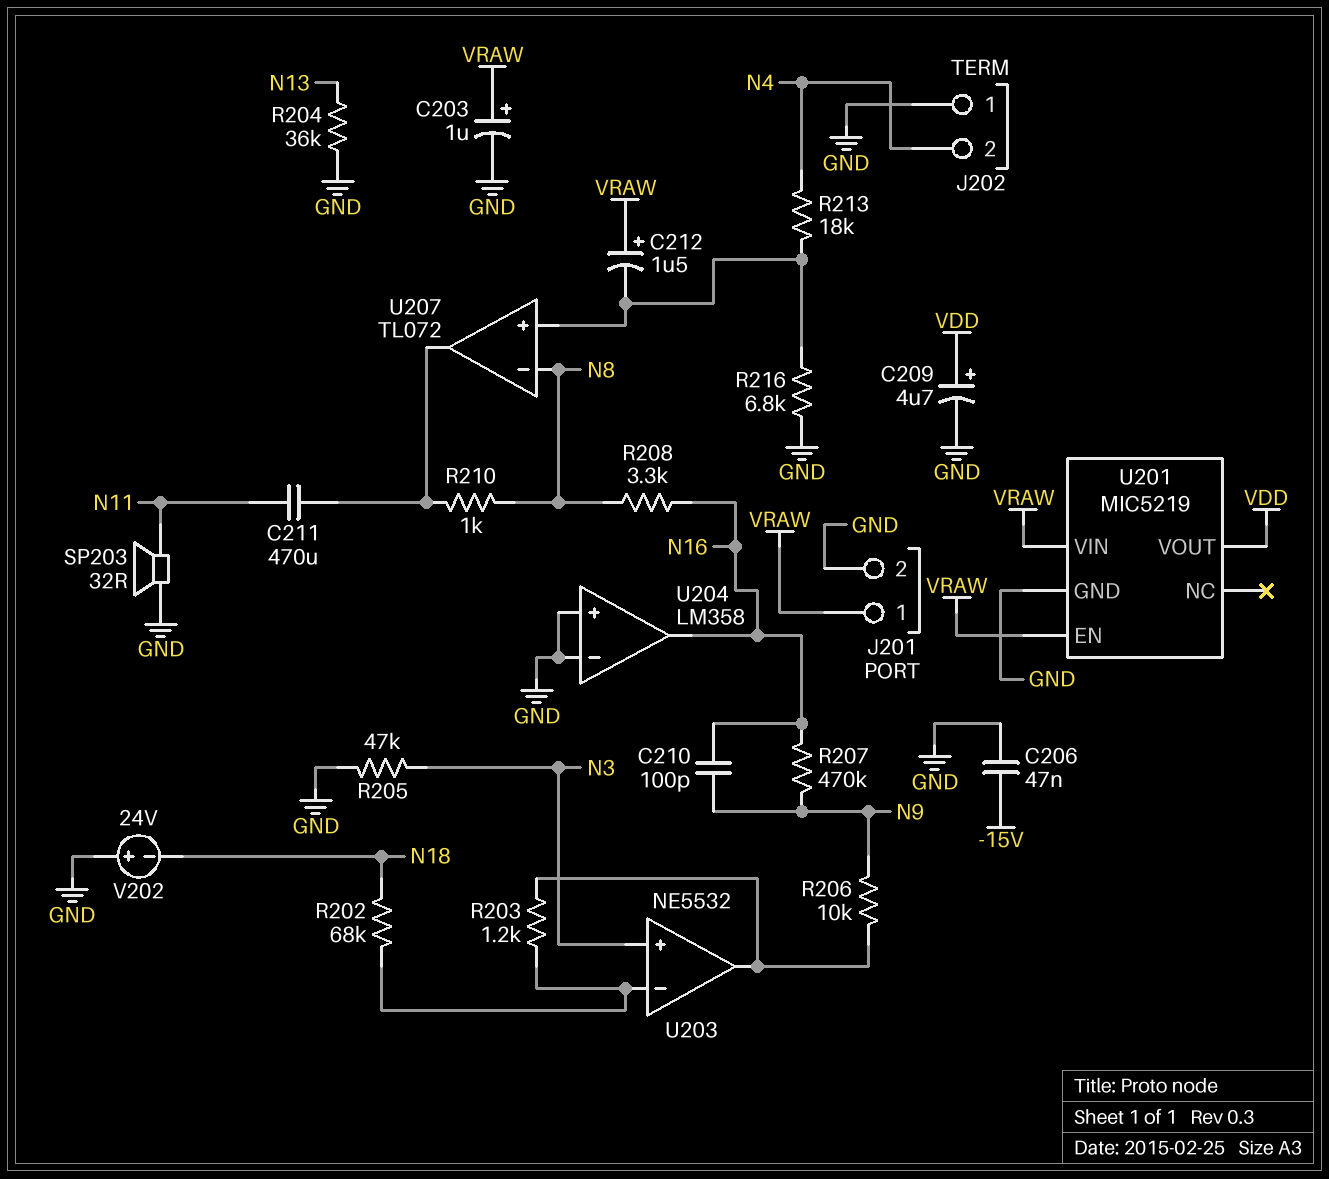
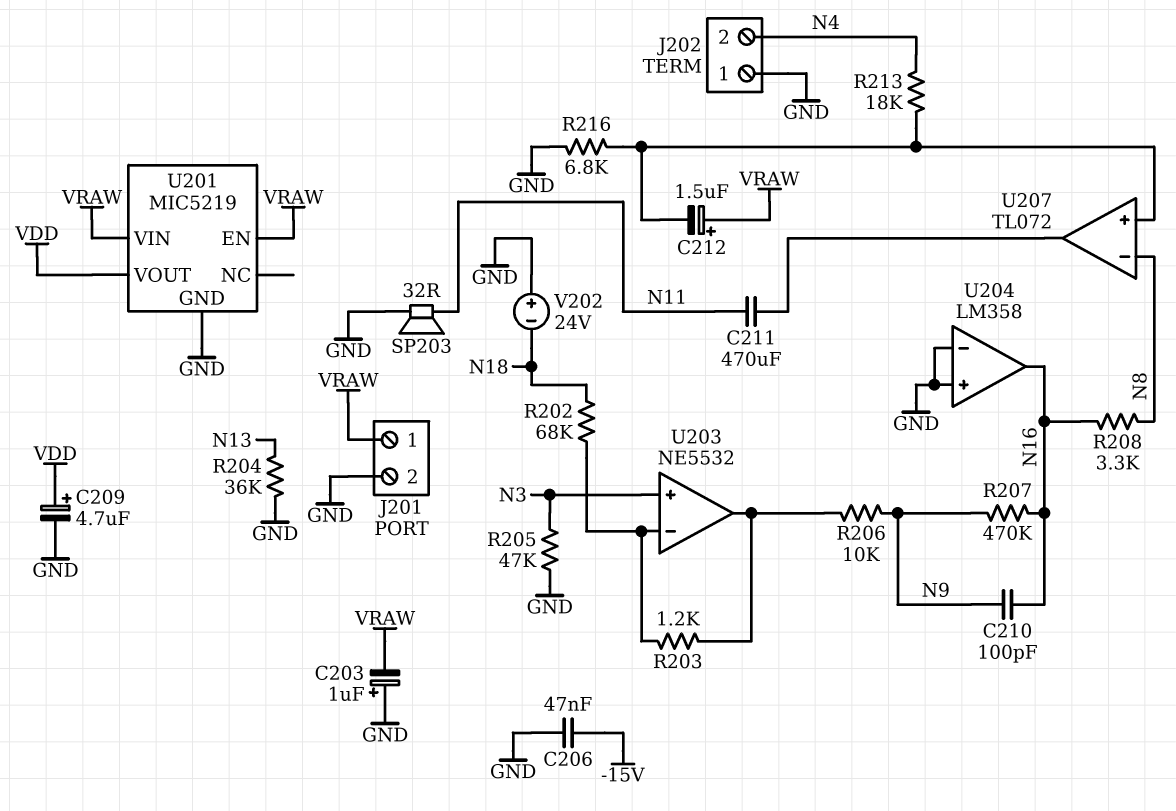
C203: 1uF (plus VRAW, minus GND) -> 1uF (plus GND, minus VRAW)
R210: 1k (N8, U207/out) -> none

